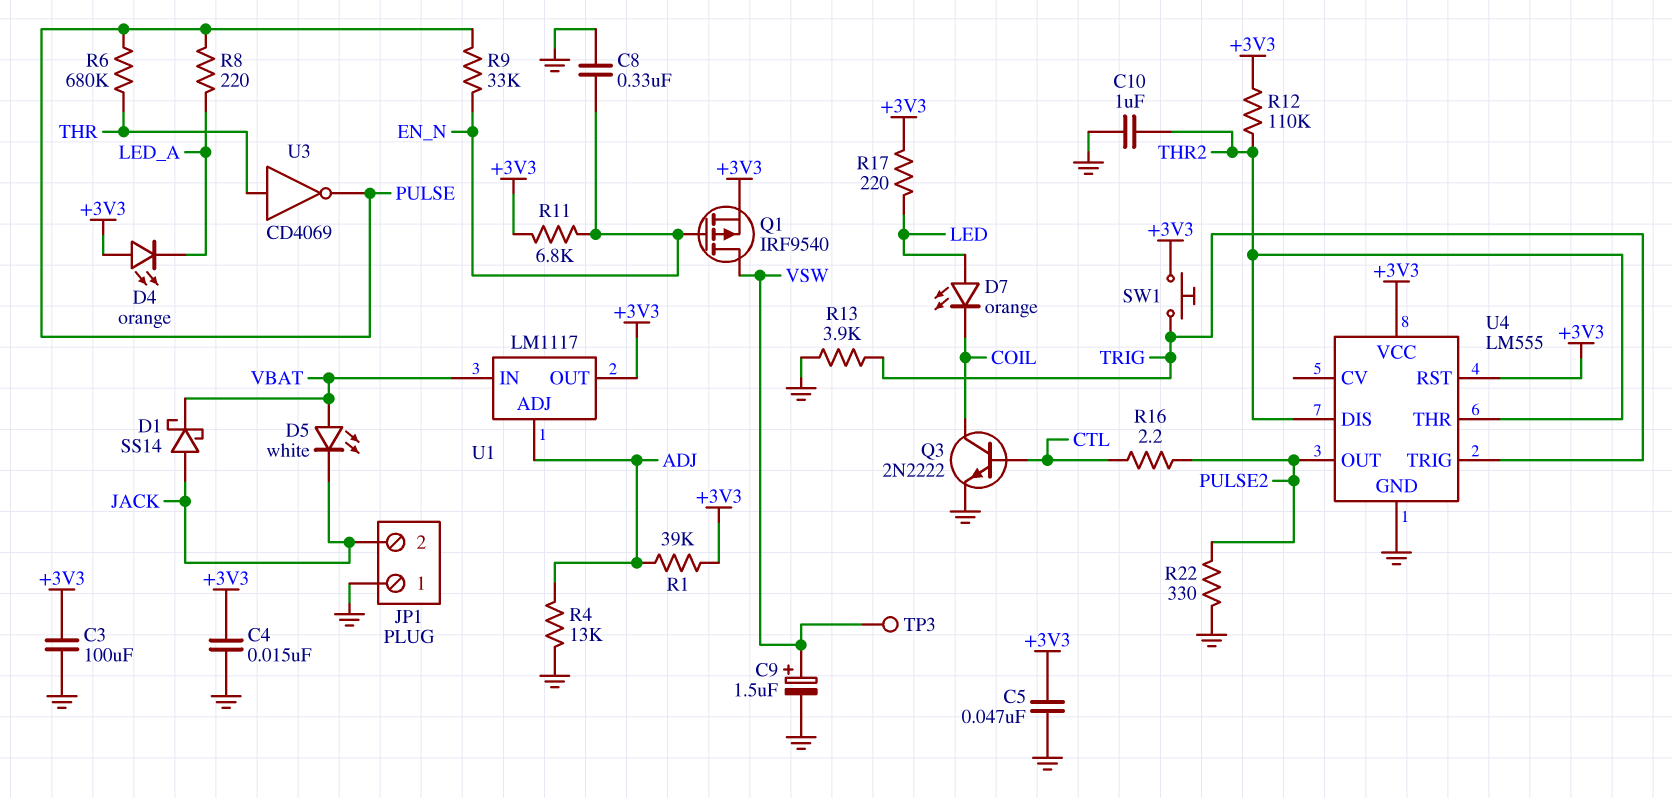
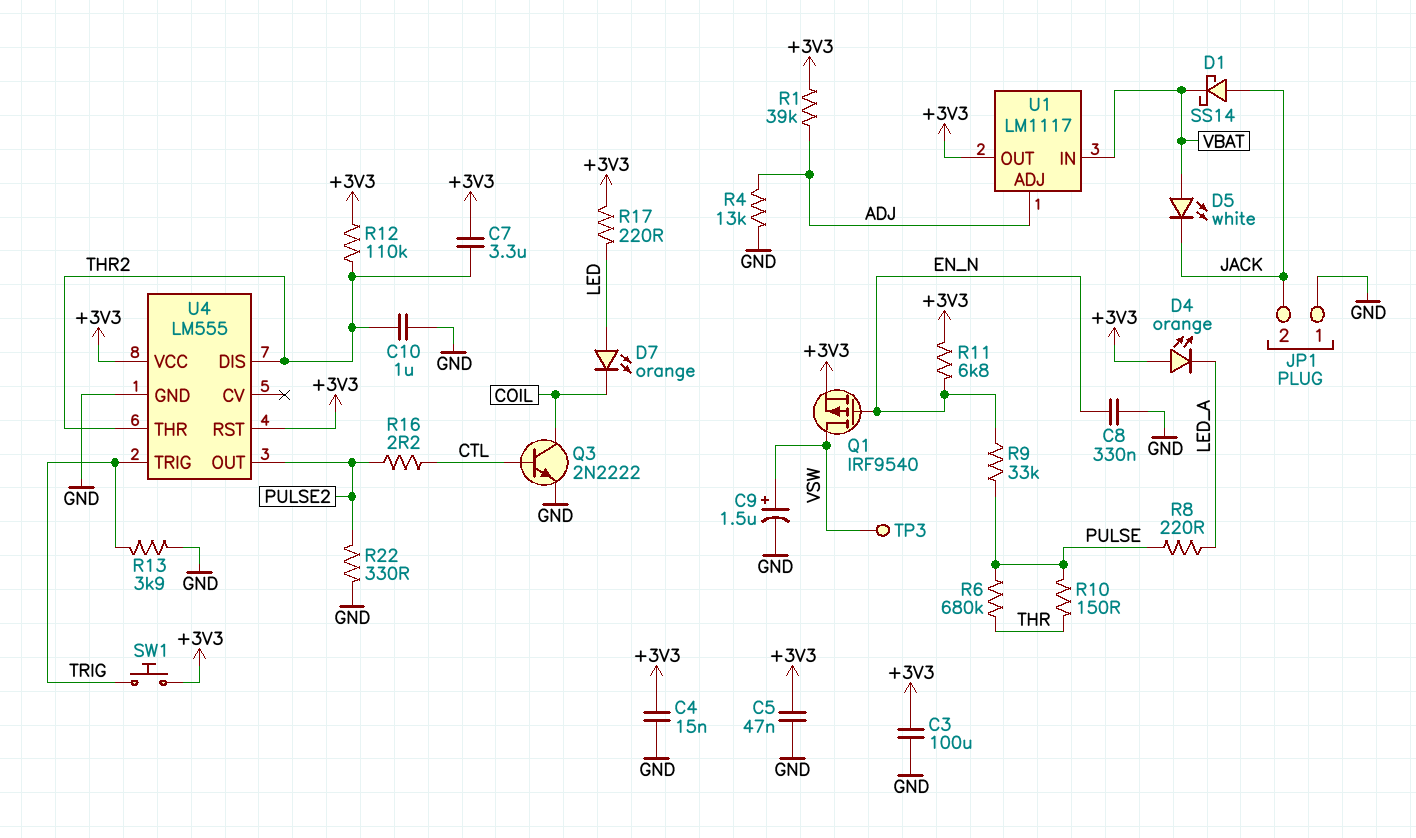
C7: none -> 3.3uF (+3V3, THR2)
R10: none -> 150 (PULSE, THR)
U3: NOT CD4069 (in THR, out PULSE) -> none

